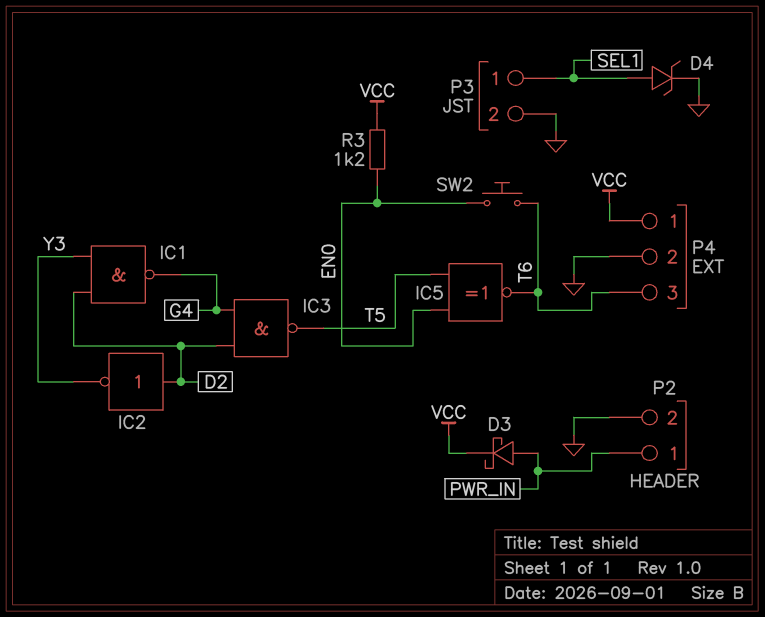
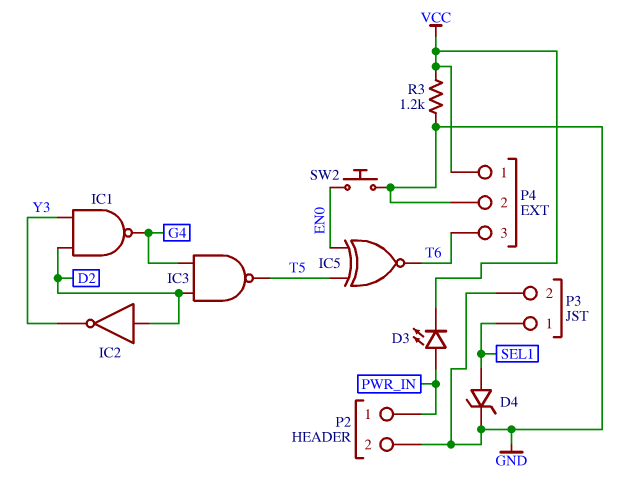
D3: schottky (A PWR_IN, K VCC) -> LED (A PWR_IN, K VCC)
R3: 1.2k (EN0, VCC) -> 1.2k (GND, VCC)
SW2: button (EN0, T6) -> button (EN0, GND)

